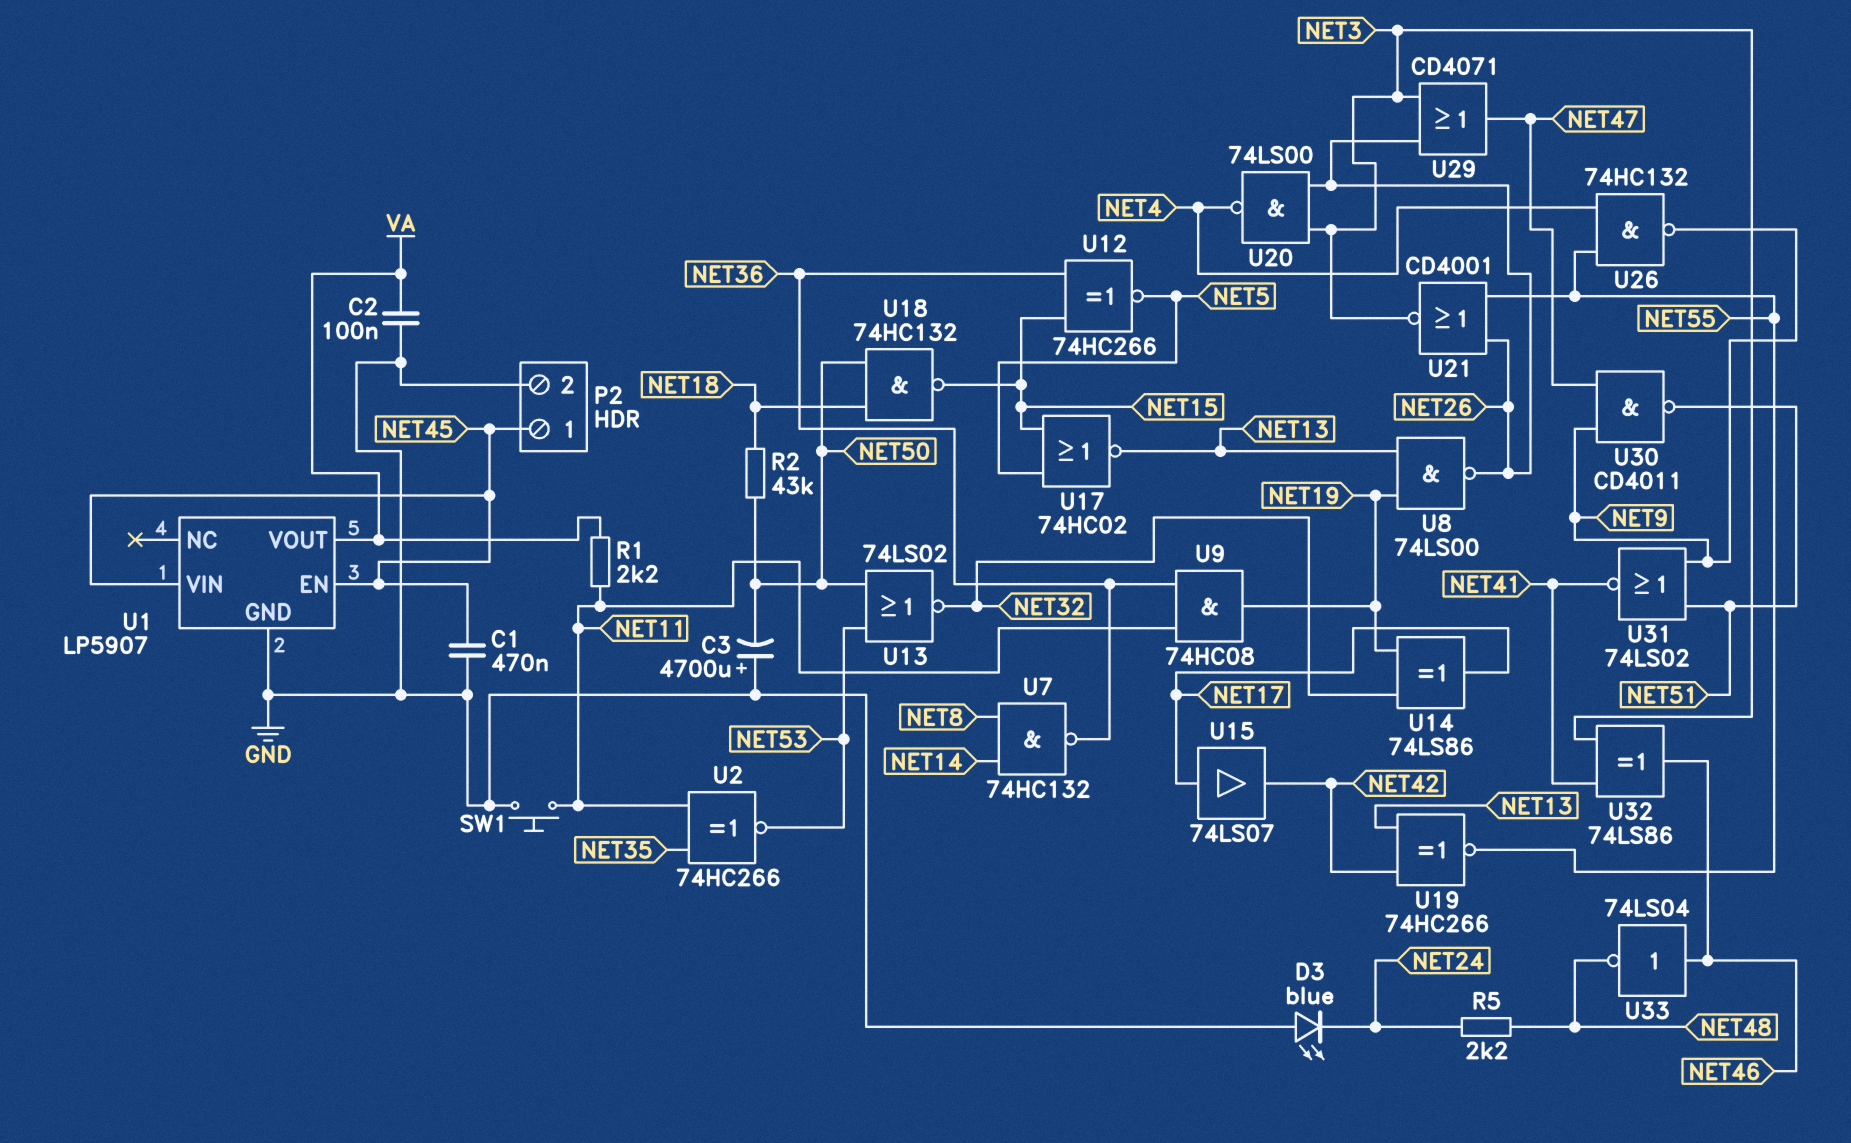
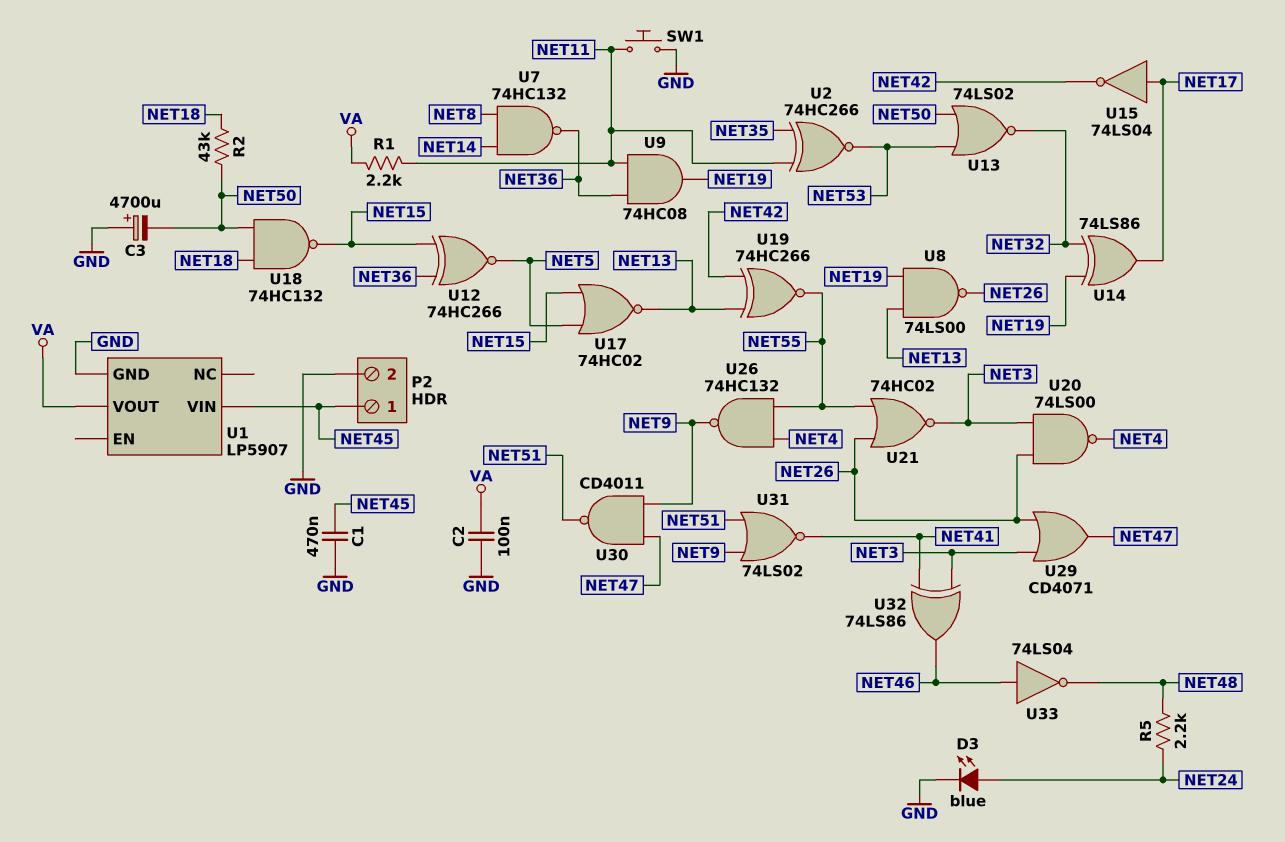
D3: LED blue (A GND, K NET24) -> LED blue (A NET24, K GND)
U1 pin EN: NET45 -> none
U15: buffer 74LS07 (in NET17, out NET42) -> NOT 74LS04 (in NET17, out NET42)
U21: NOR CD4001 (in NET26, in NET55, out NET3) -> NOR 74HC02 (in NET26, in NET55, out NET3)

